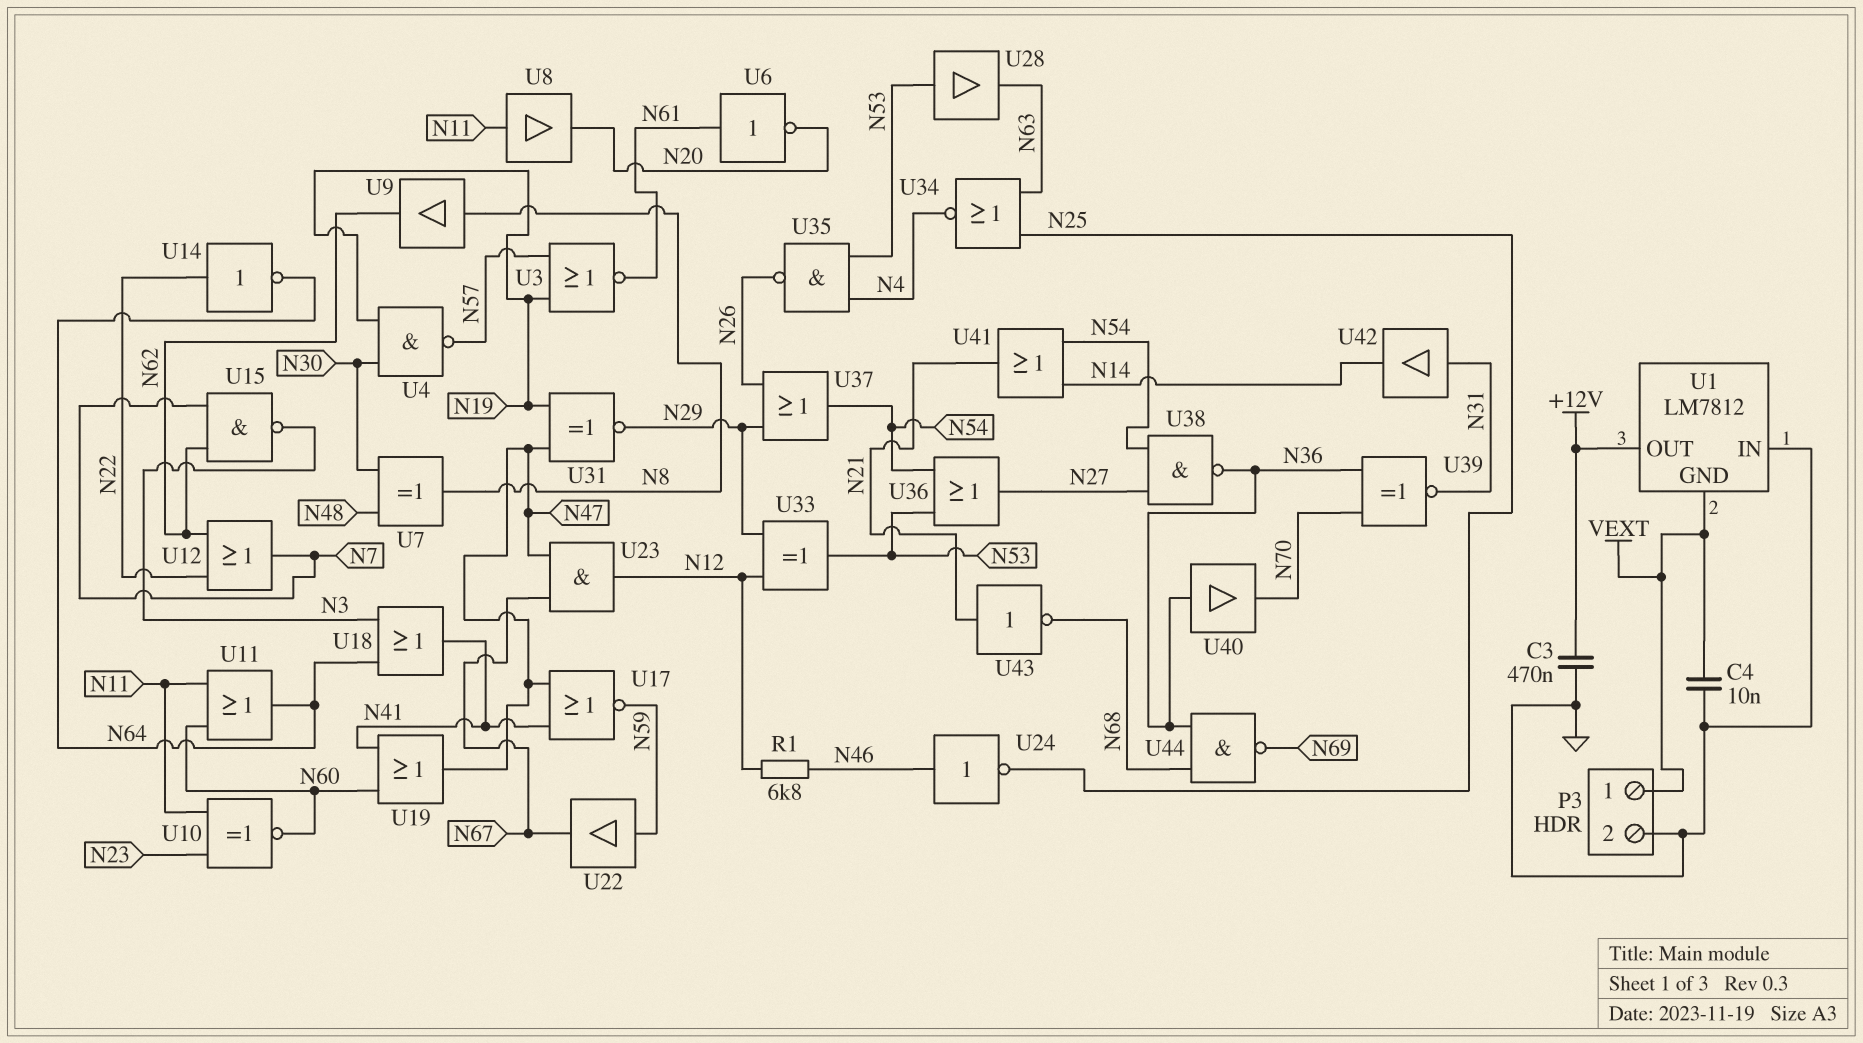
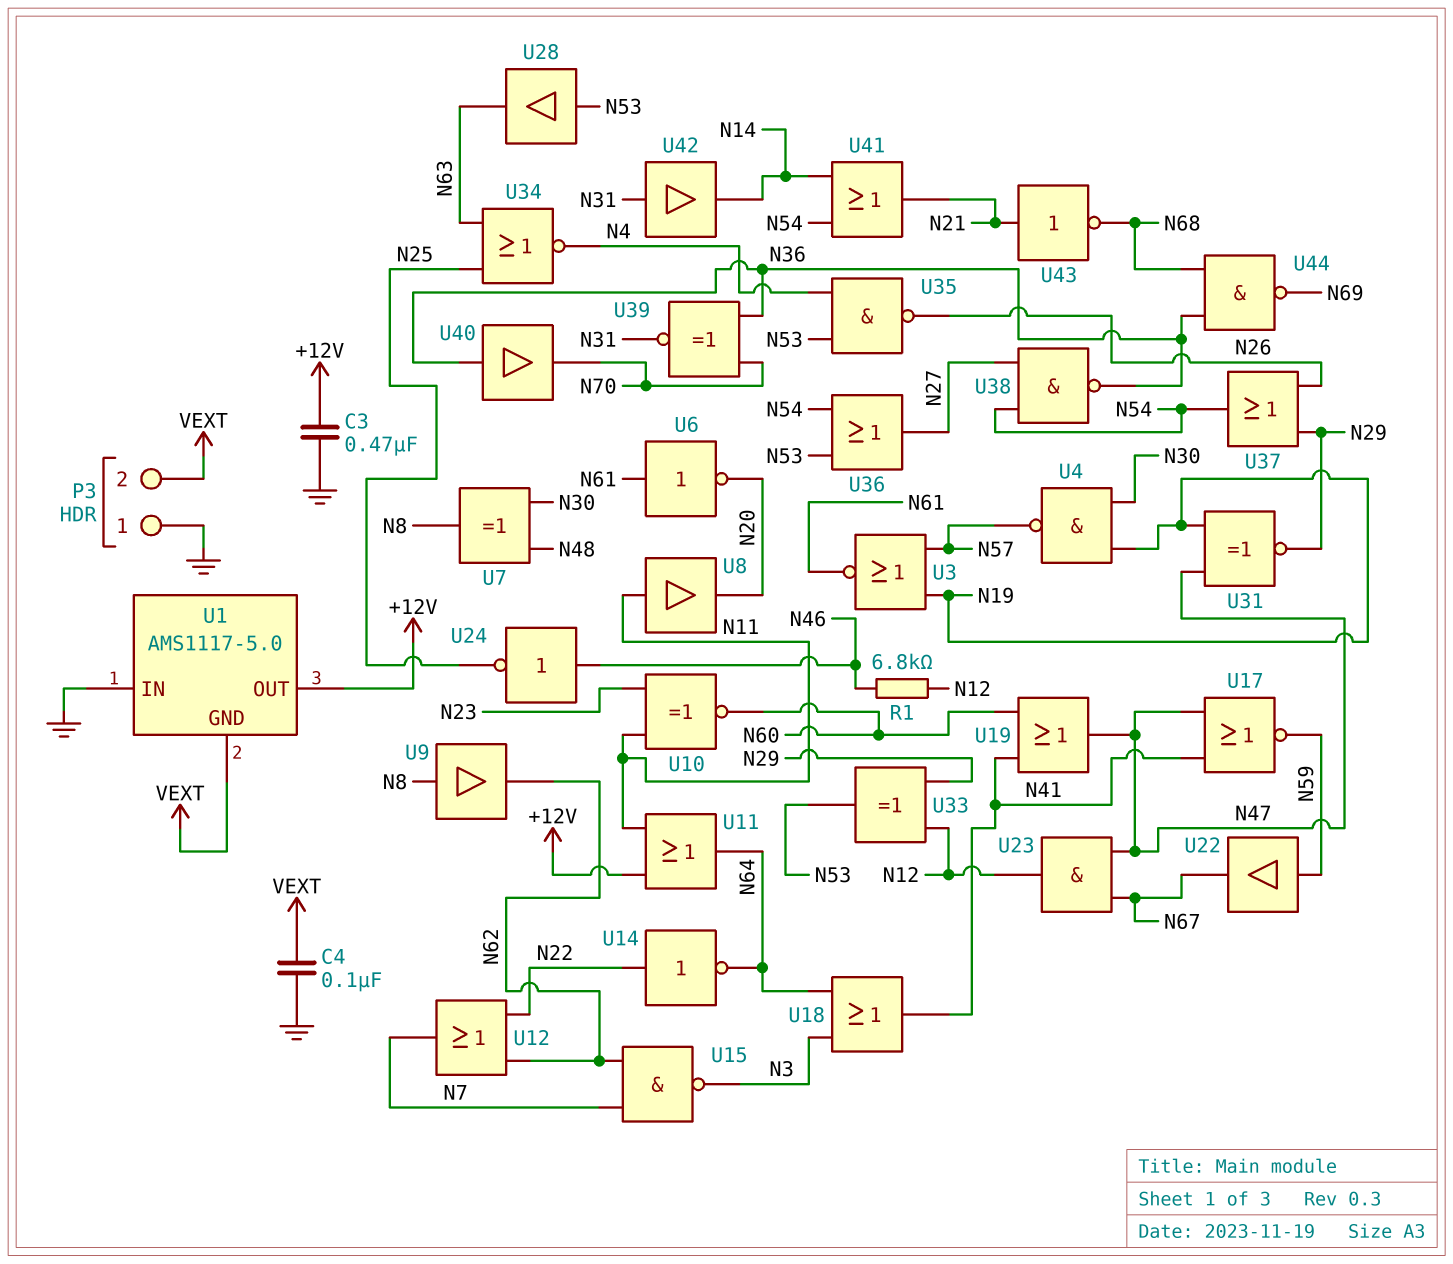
C4: 10nF (GND, VEXT) -> 100nF (GND, VEXT)
P3 pin 1: VEXT -> GND
P3 pin 2: GND -> VEXT
U1: LM7812 -> AMS1117-5.0
U11: OR (in N11, in N60, out N64) -> OR (in +12V, in N11, out N64)

